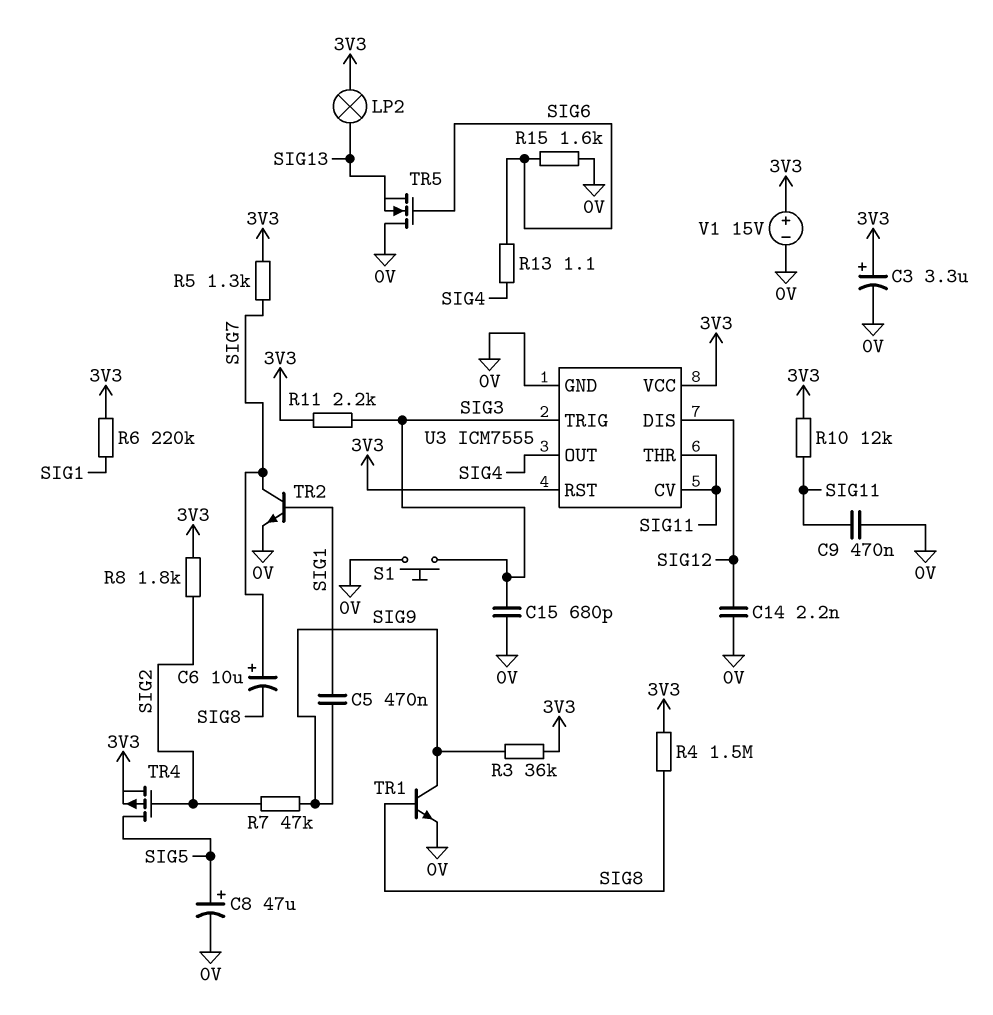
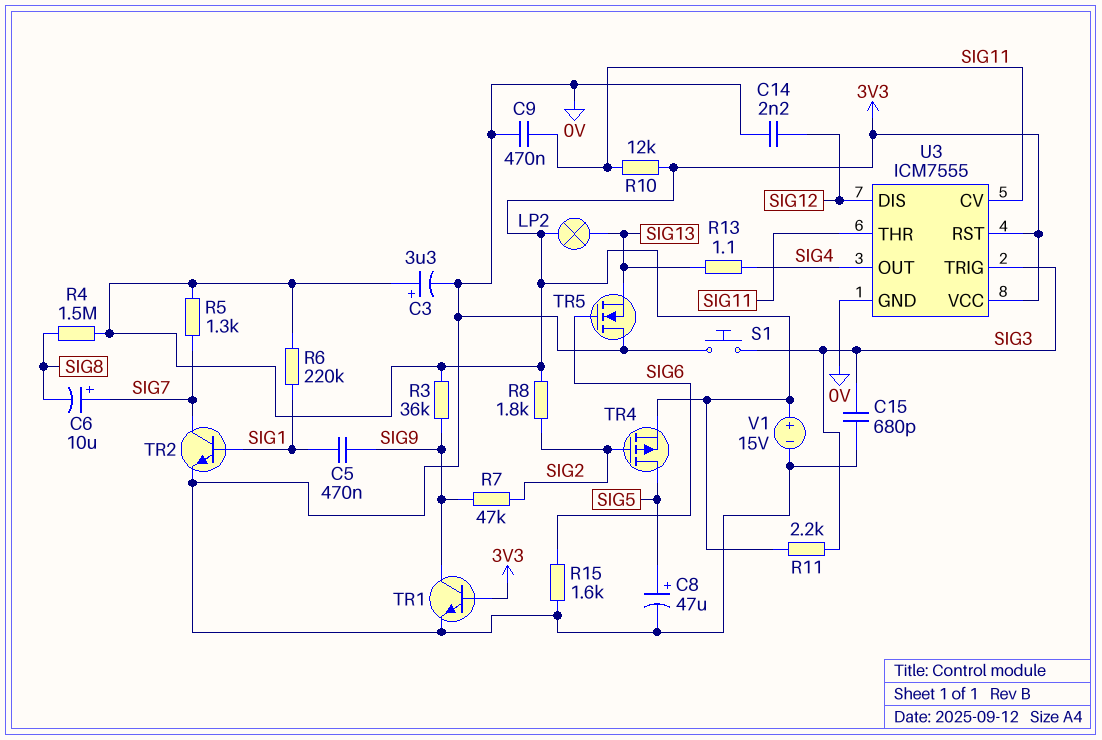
R13: 1.1 (SIG4, SIG6) -> 1.1 (SIG4, SIG13)
TR1: NPN (B SIG8, C SIG9, E 0V) -> NPN (B 3V3, C SIG9, E 0V)

